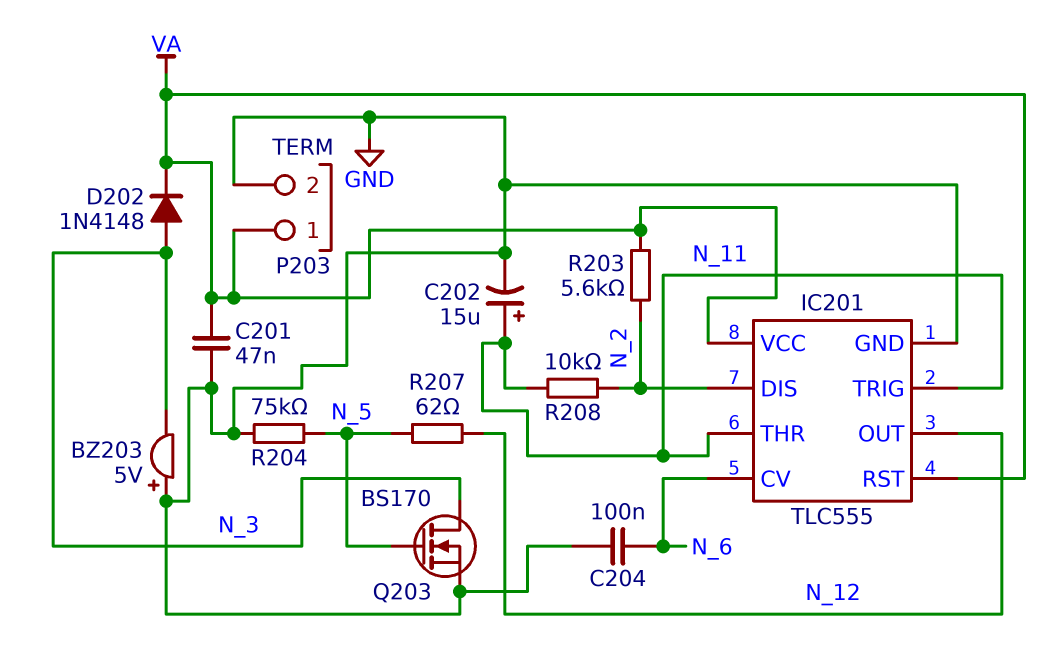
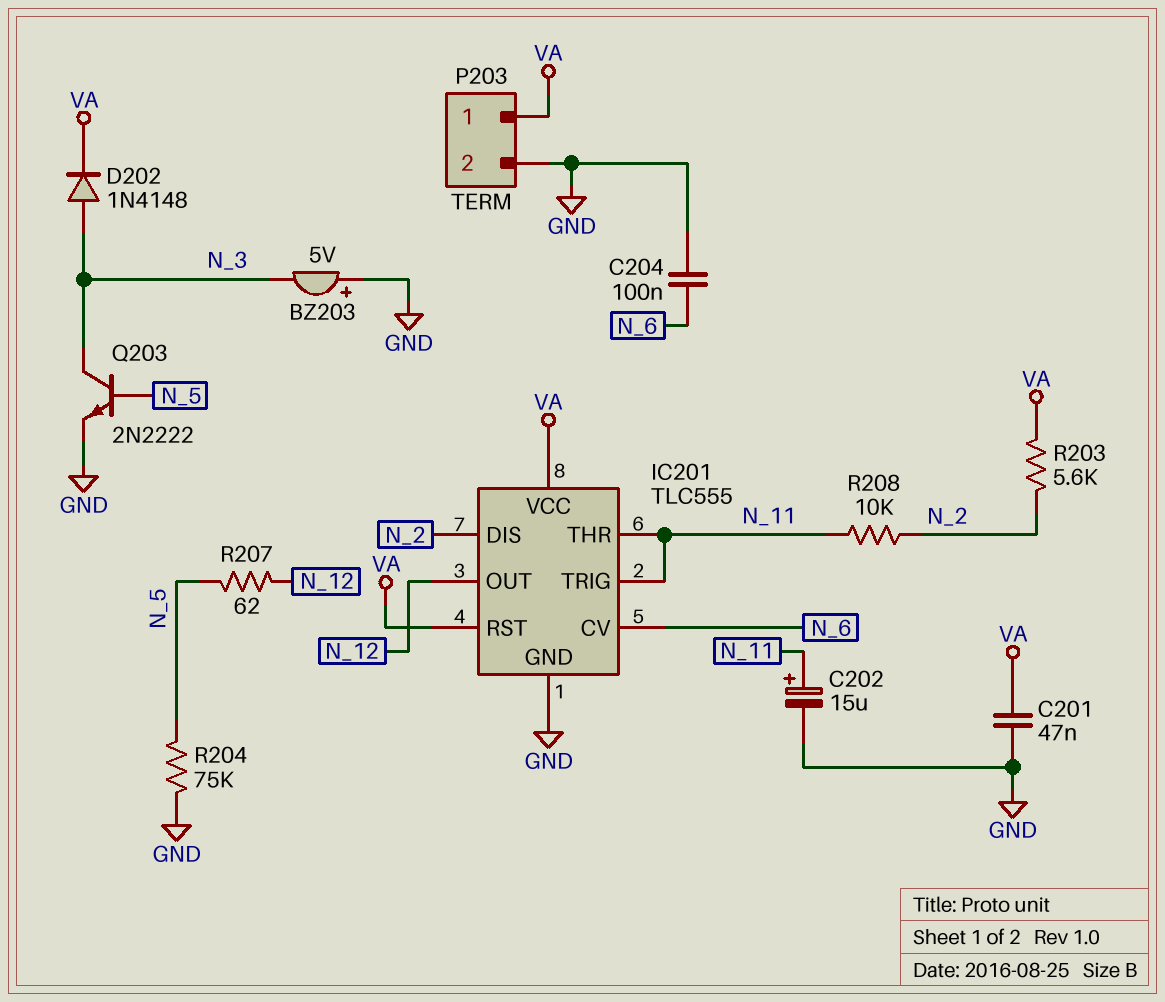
Q203: NMOS BS170 (G N_5, D N_3, S GND) -> NPN 2N2222 (B N_5, C N_3, E GND)

